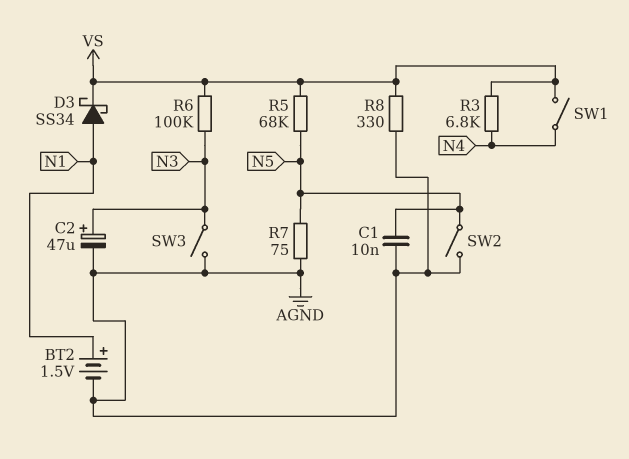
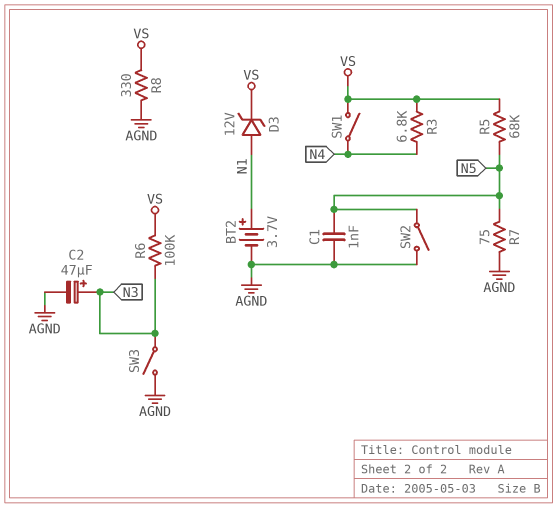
BT2: 1.5V (plus N1, minus AGND) -> 3.7V (plus N1, minus AGND)
C1: 10nF (AGND, N5) -> 1nF (AGND, N5)
D3: schottky SS34 (A N1, K VS) -> zener 12V (A N1, K VS)

